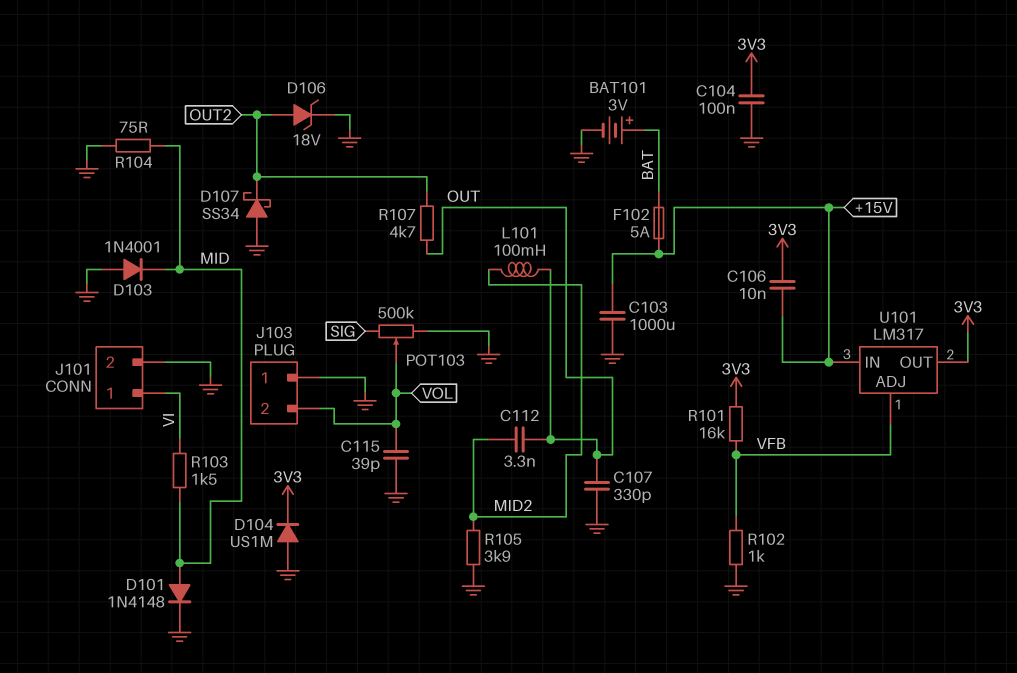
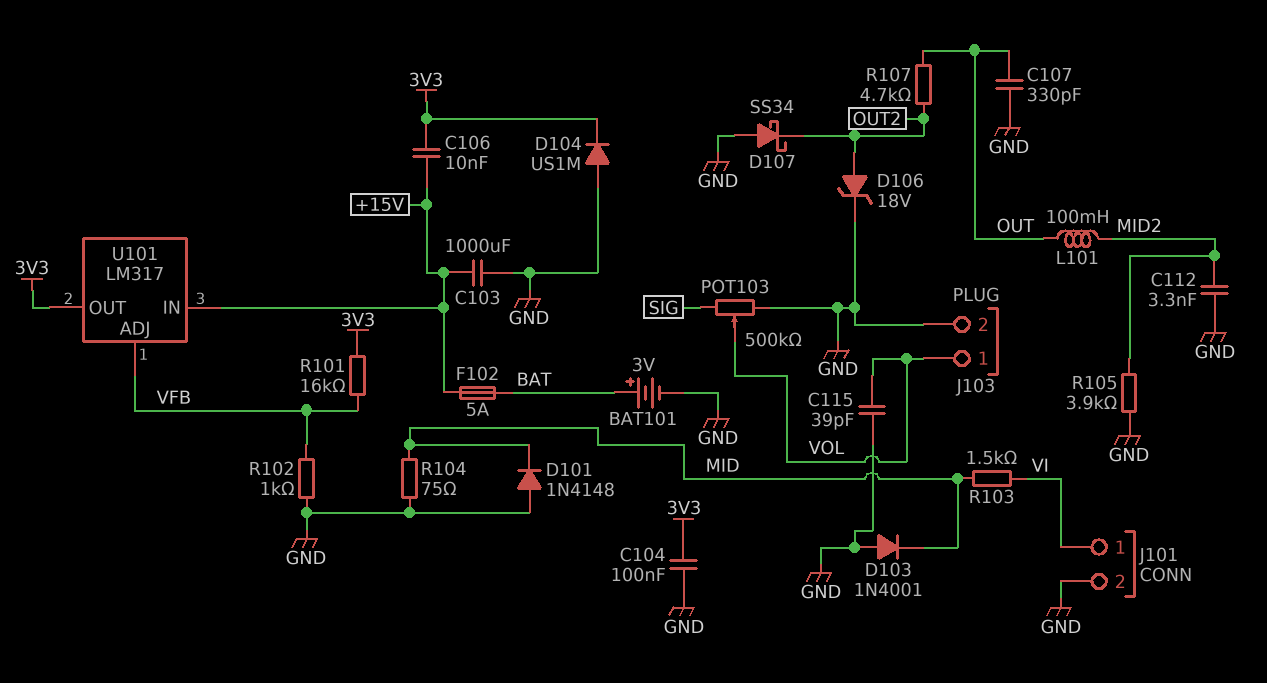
C112: 3.3nF (MID2, OUT) -> 3.3nF (GND, MID2)
D101: diode 1N4148 (A MID, K GND) -> diode 1N4148 (A GND, K MID)
J103 pin 1: GND -> VOL
J103 pin 2: VOL -> GND

